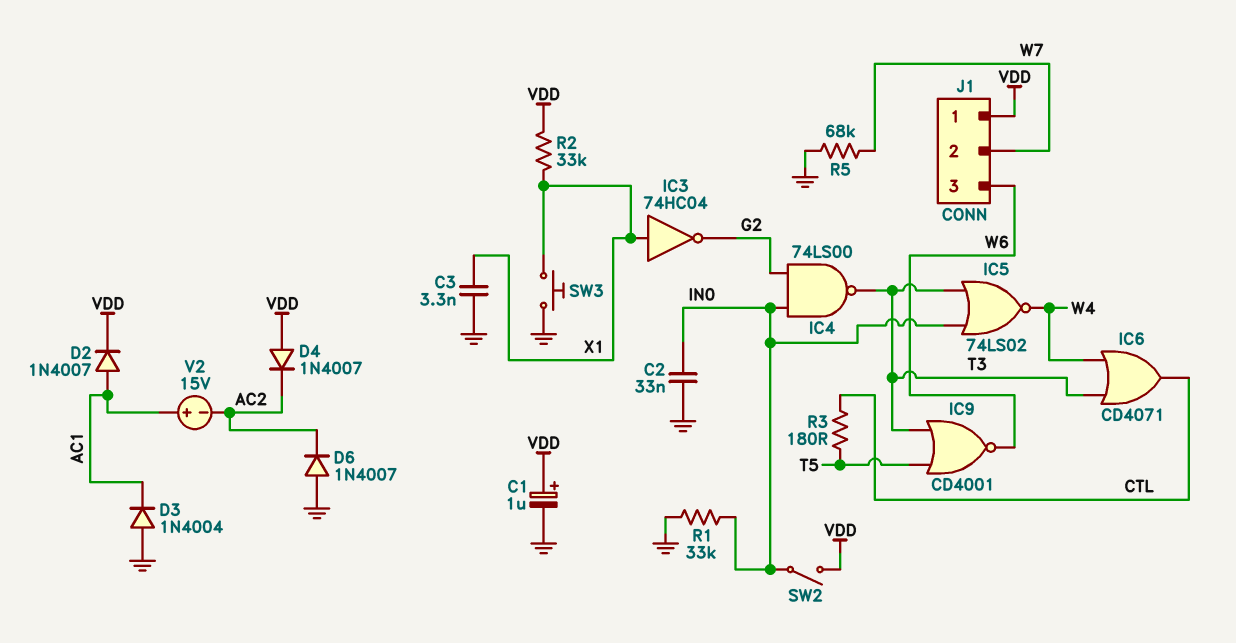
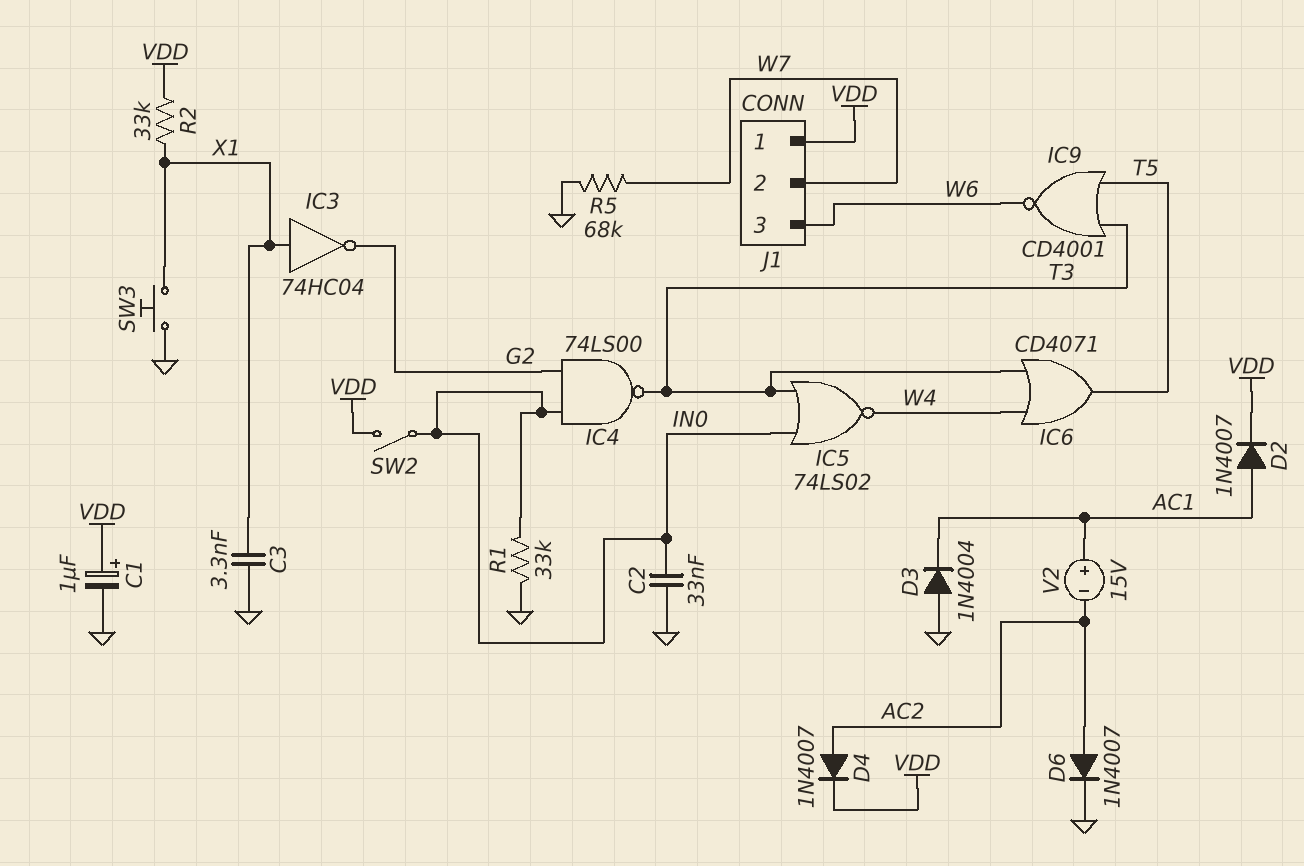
D4: diode 1N4007 (A VDD, K AC2) -> diode 1N4007 (A AC2, K VDD)
D6: diode 1N4007 (A GND, K AC2) -> diode 1N4007 (A AC2, K GND)
IC6: OR CD4071 (in T3, in W4, out CTL) -> OR CD4071 (in T3, in W4, out T5)
R3: 180 (CTL, T5) -> none

